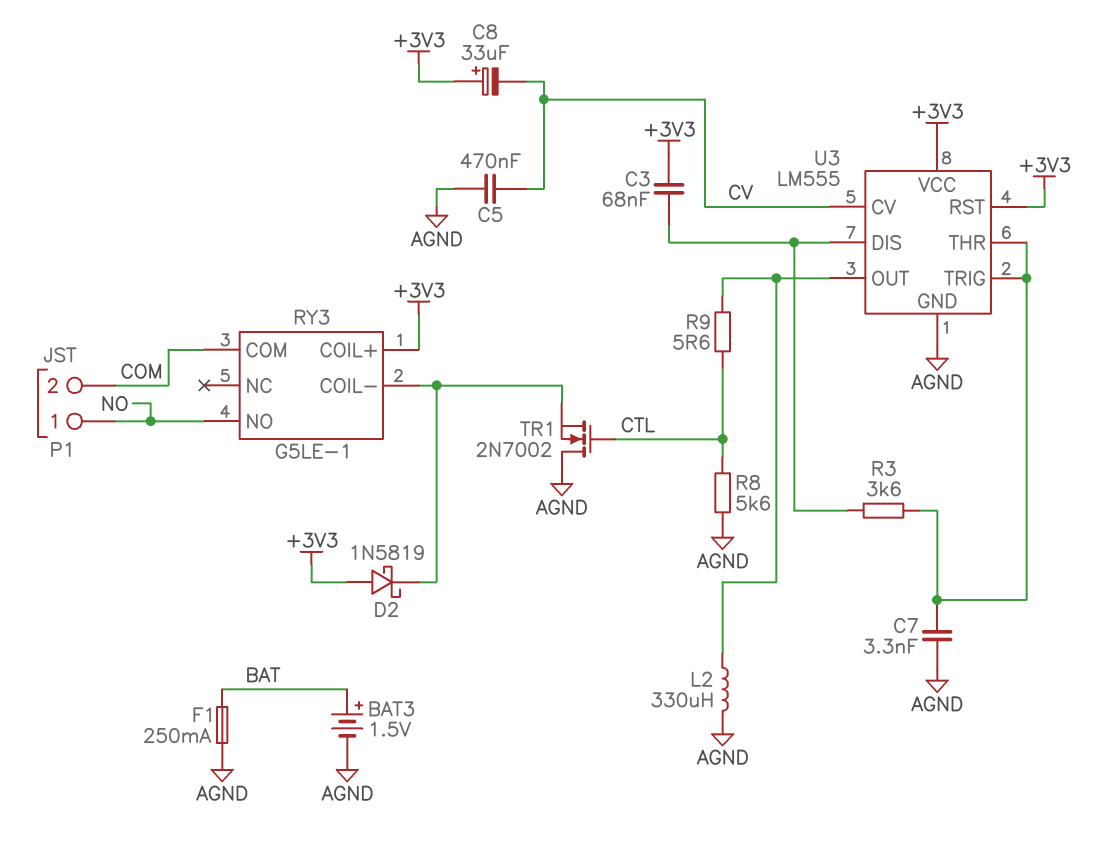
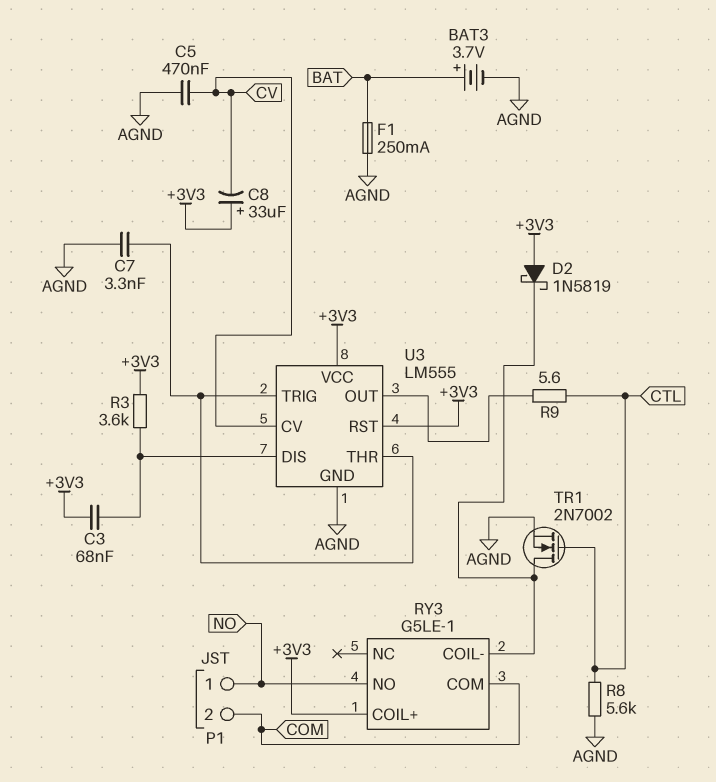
BAT3: 1.5V (plus BAT, minus AGND) -> 3.7V (plus BAT, minus AGND)
L2: 330uH (AGND, U3/OUT) -> none
R3: 3.6k (U3/DIS, U3/THR) -> 3.6k (+3V3, U3/DIS)
TR1: NMOS 2N7002 (G CTL, D AGND, S RY3/COIL-) -> NMOS 2N7002 (G CTL, D RY3/COIL-, S AGND)

